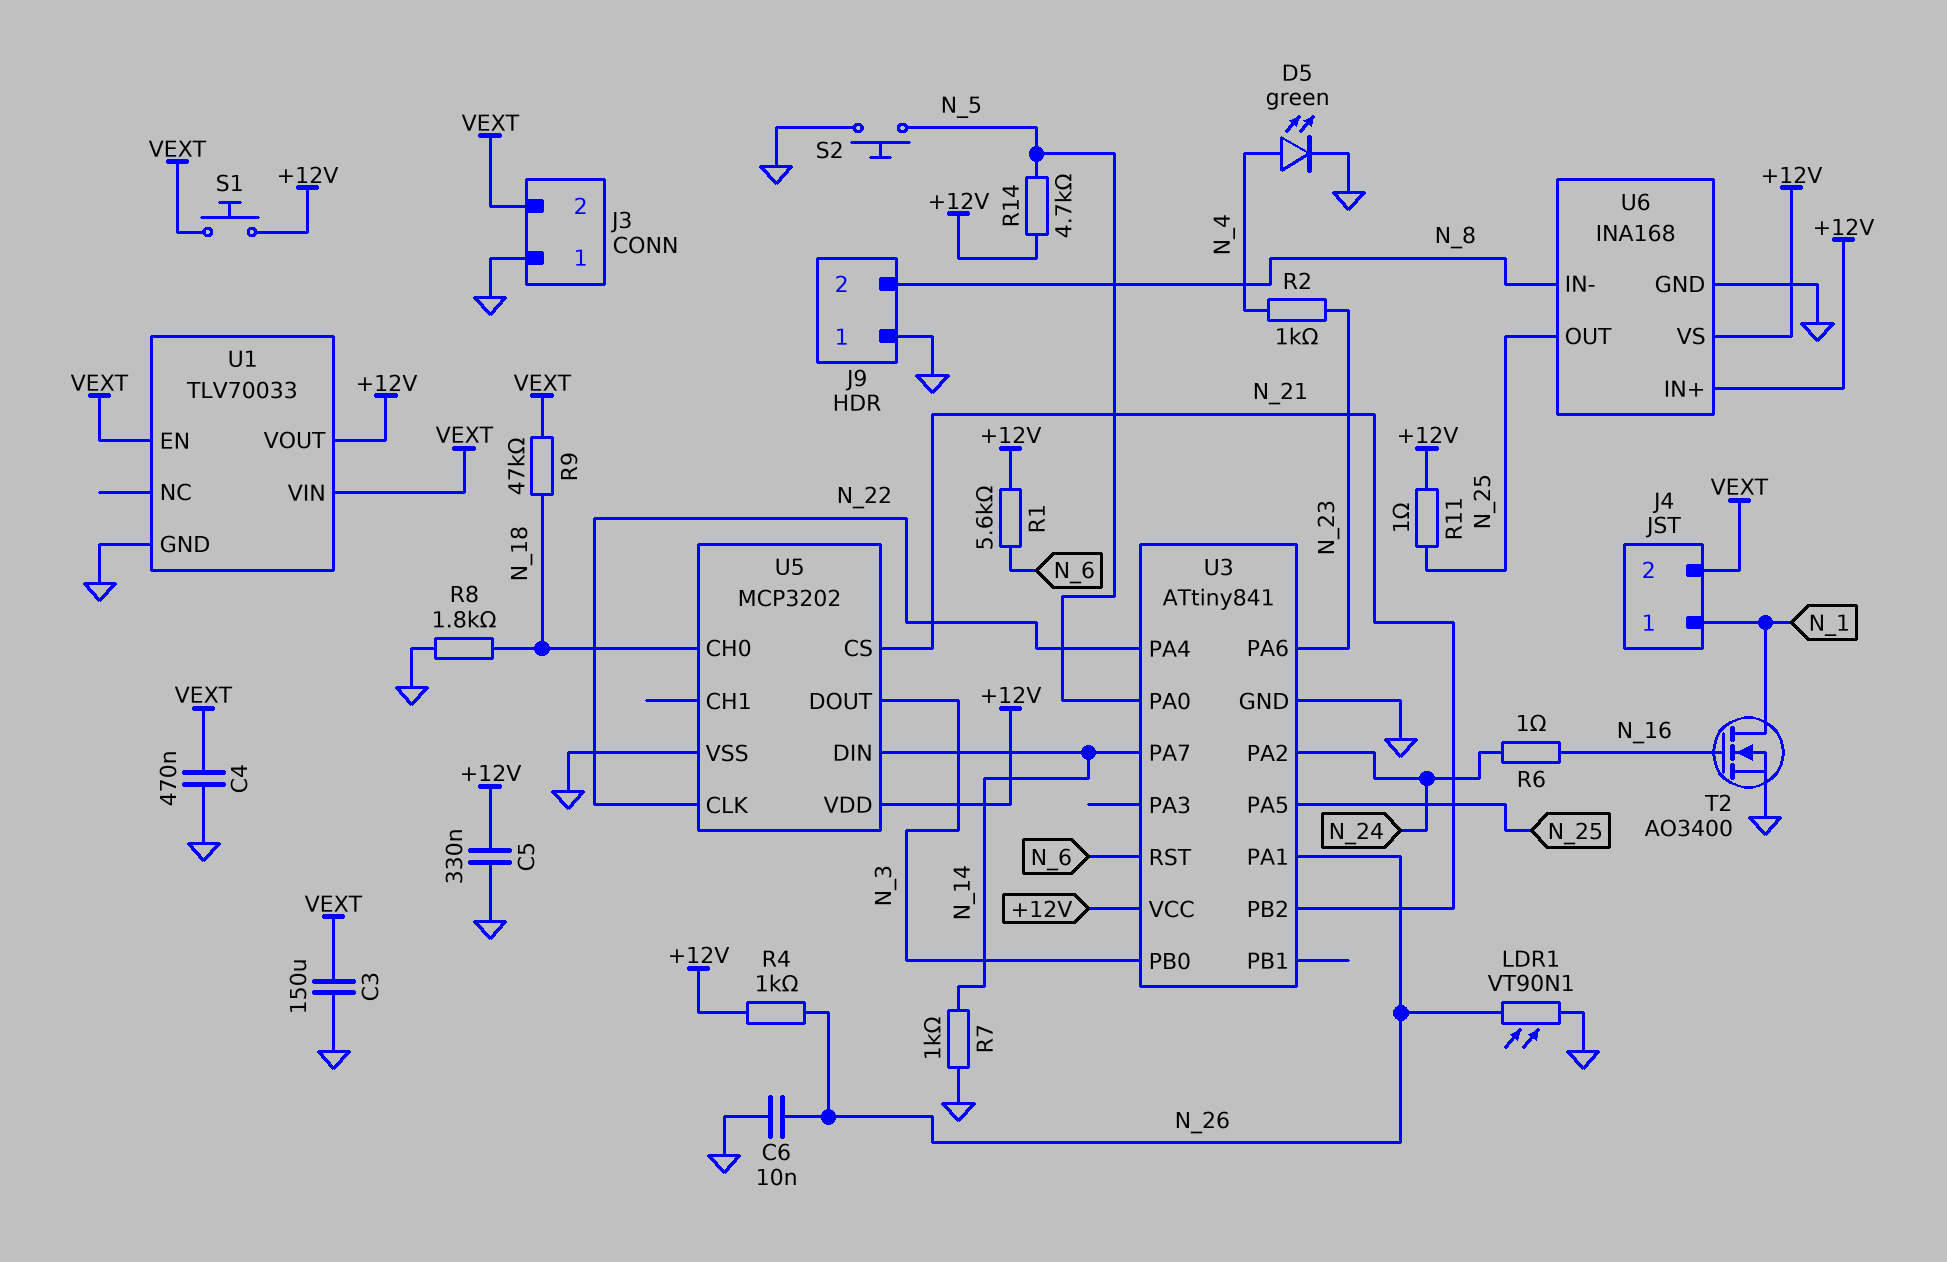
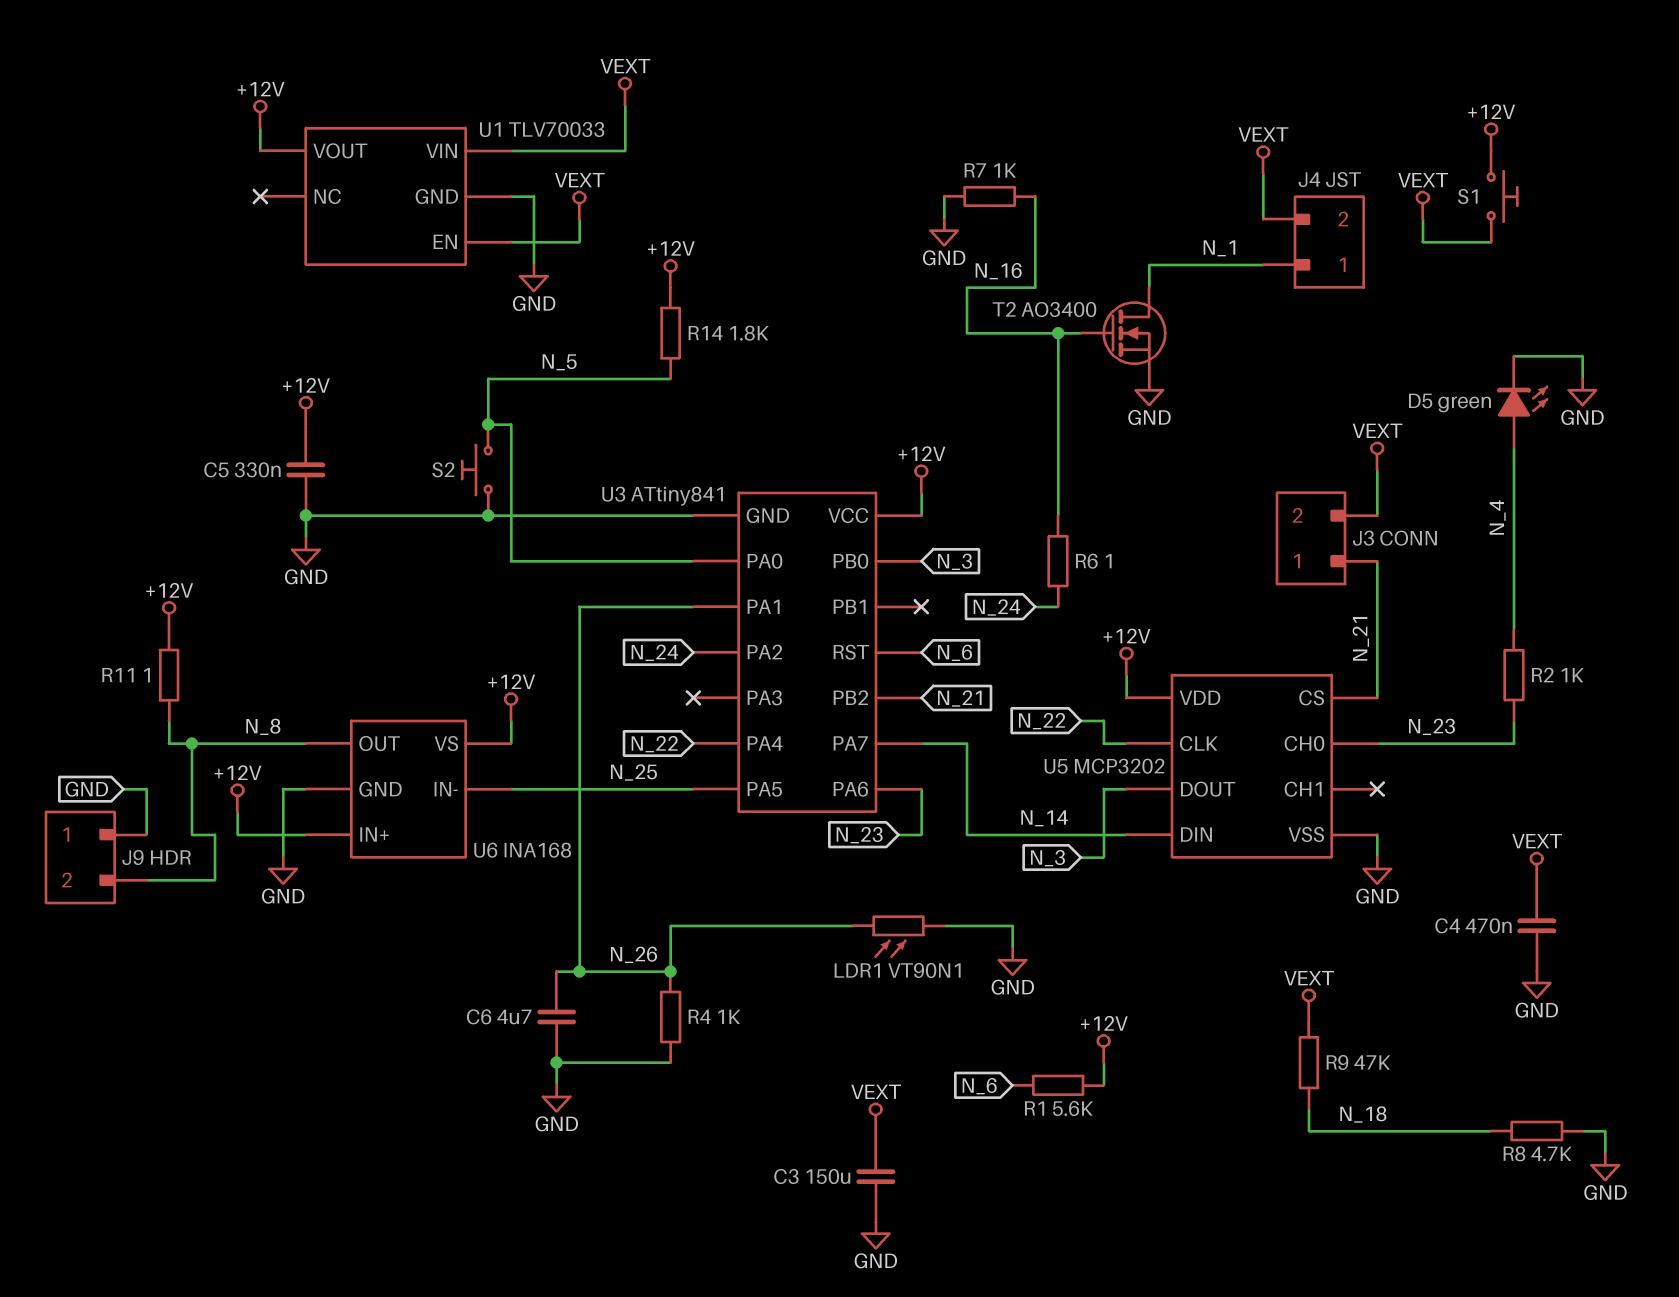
C6: 10nF (GND, N_26) -> 4.7uF (GND, N_26)
J3 pin 1: GND -> N_21
R4: 1k (+12V, N_26) -> 1k (GND, N_26)
R7: 1k (GND, N_14) -> 1k (GND, N_16)
R8: 1.8k (GND, N_18) -> 4.7k (GND, N_18)
R11: 1 (+12V, N_25) -> 1 (+12V, N_8)
R14: 4.7k (+12V, N_5) -> 1.8k (+12V, N_5)
U5 pin CH0: N_18 -> N_23
U6 pin IN-: N_8 -> N_25
U6 pin OUT: N_25 -> N_8

